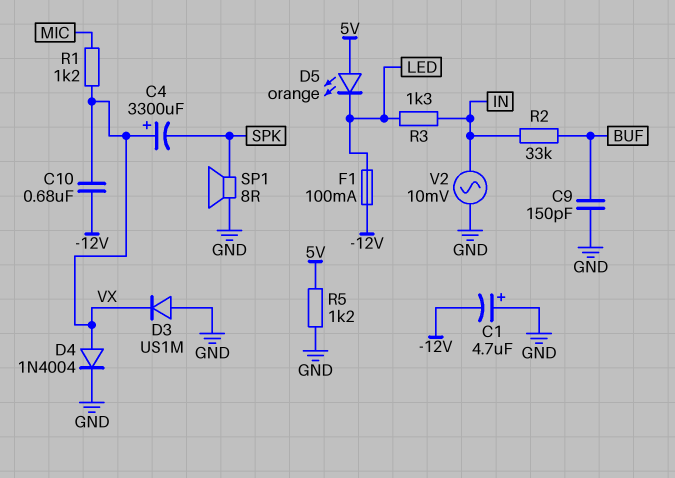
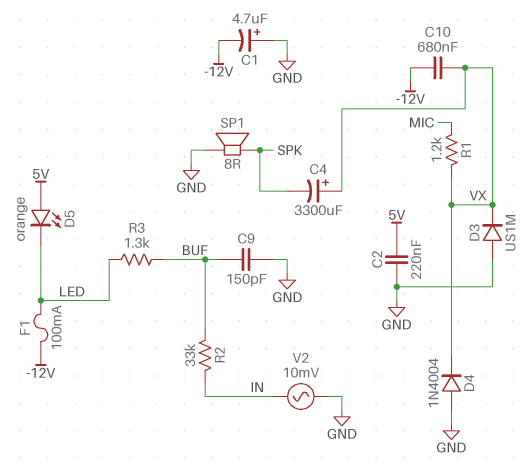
C2: none -> 220nF (5V, GND)
D4: diode 1N4004 (A VX, K GND) -> diode 1N4004 (A GND, K VX)
R3: 1.3k (IN, LED) -> 1.3k (BUF, LED)
R5: 1.2k (5V, GND) -> none

